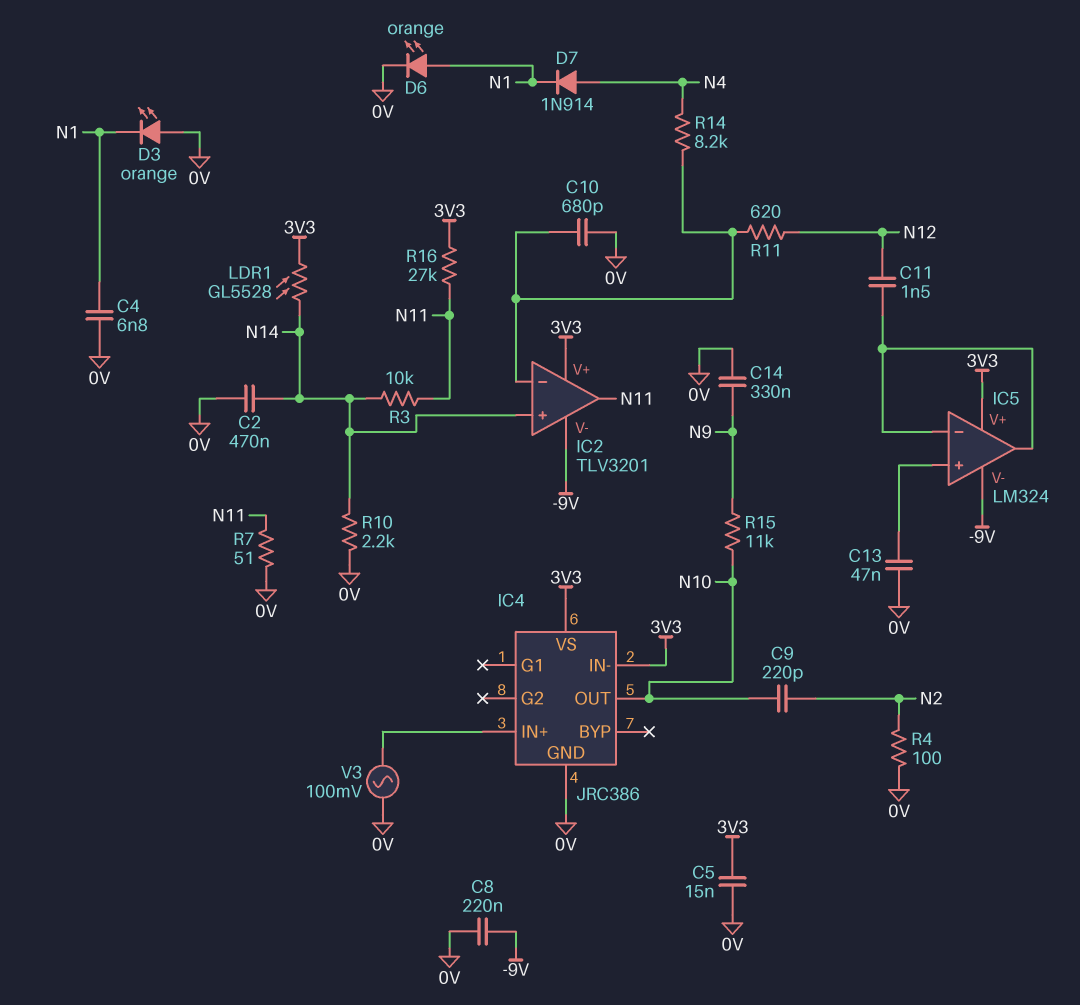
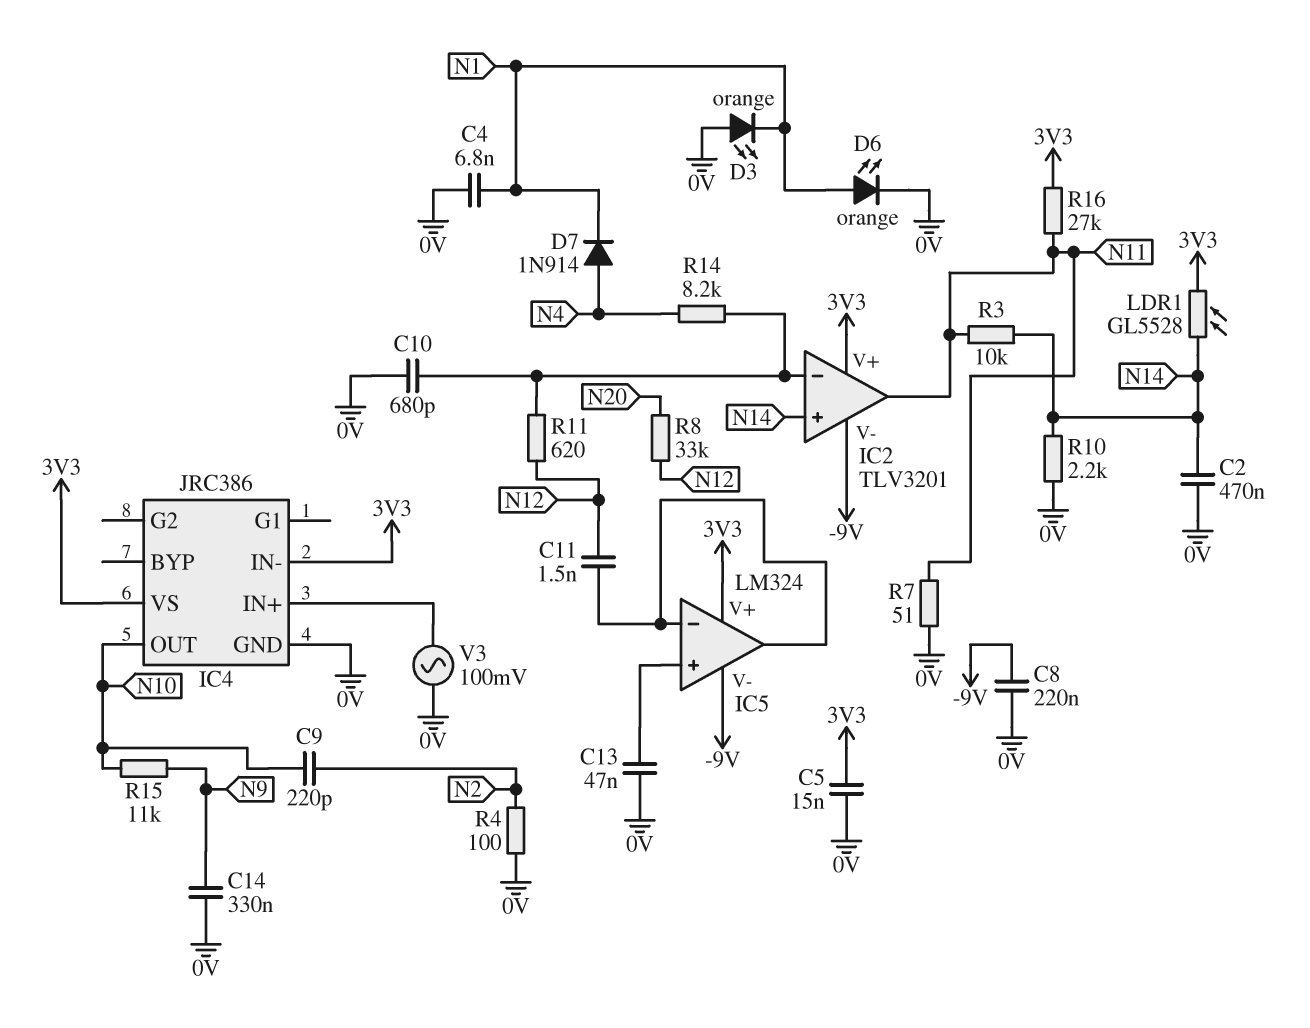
R8: none -> 33k (N12, N20)

